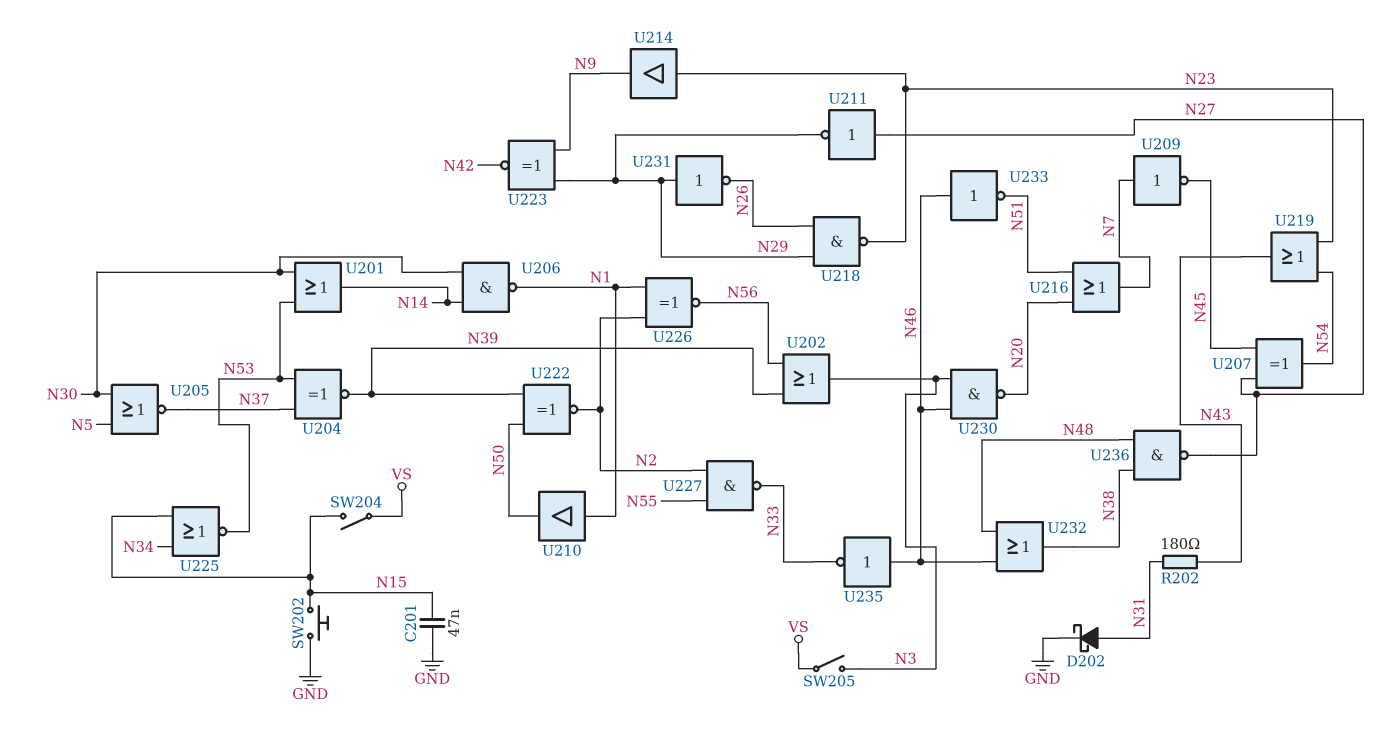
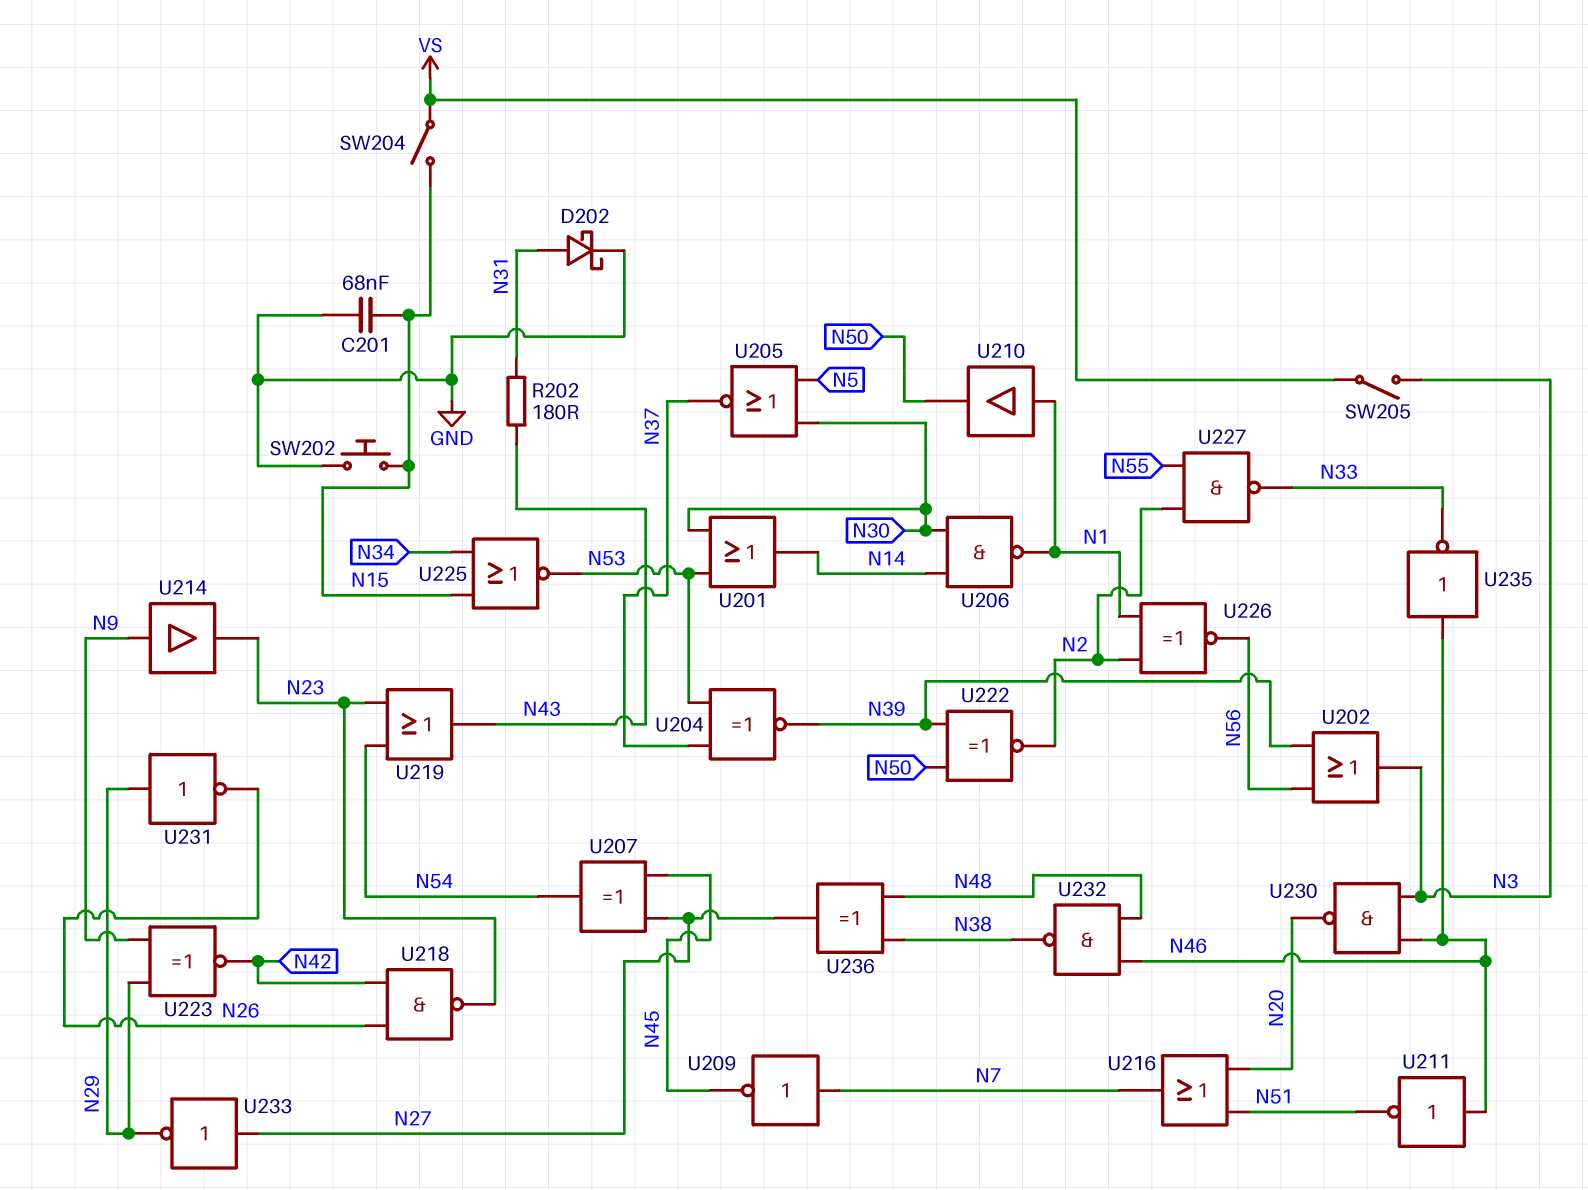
C201: 47nF (GND, N15) -> 68nF (GND, N15)
U211: NOT (in N27, out N29) -> NOT (in N46, out N51)
U214: buffer (in N23, out N9) -> buffer (in N9, out N23)
U218: NAND (in N26, in N29, out N23) -> NAND (in N26, in N42, out N23)
U232: OR (in N46, in N48, out N38) -> NAND (in N46, in N48, out N38)
U233: NOT (in N46, out N51) -> NOT (in N27, out N29)
U236: NAND (in N38, in N48, out N27) -> XOR (in N38, in N48, out N27)

